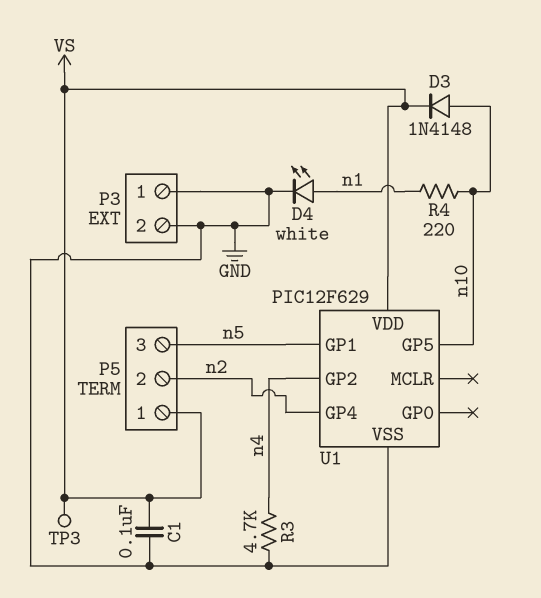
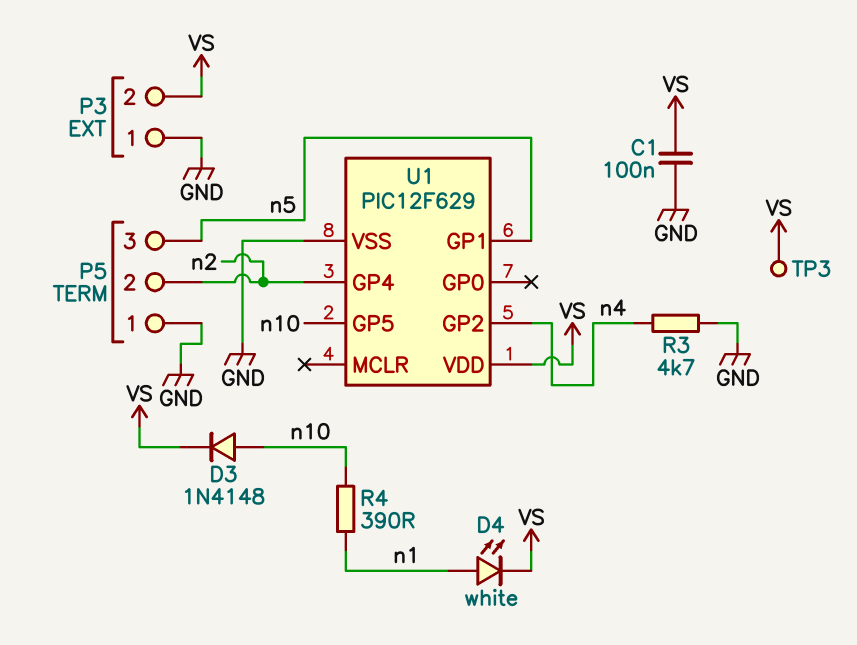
D4: LED white (A n1, K GND) -> LED white (A n1, K VS)
P3 pin 2: GND -> VS
P5 pin 1: VS -> GND
R4: 220 (n1, n10) -> 390 (n1, n10)

